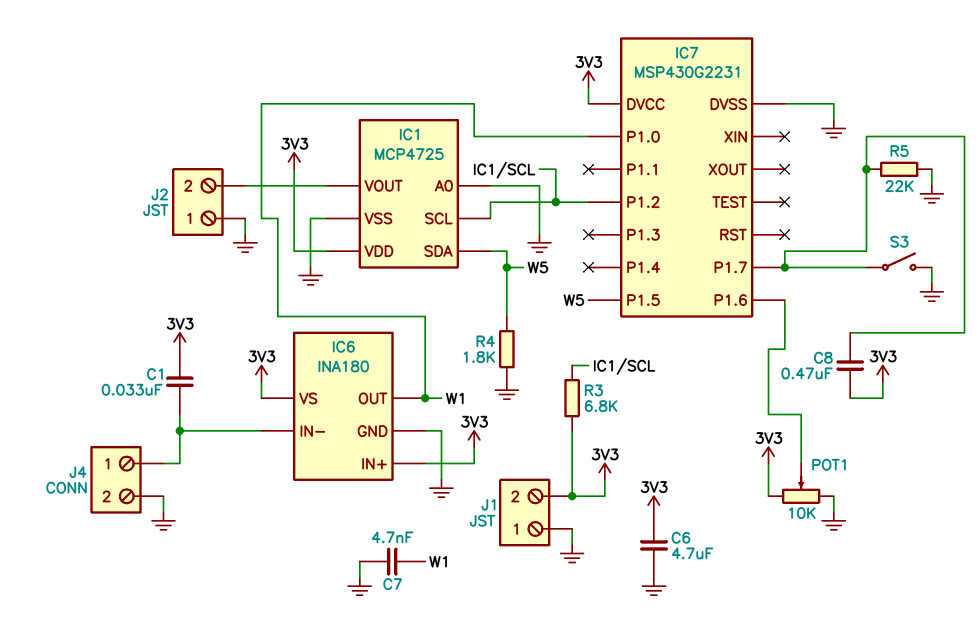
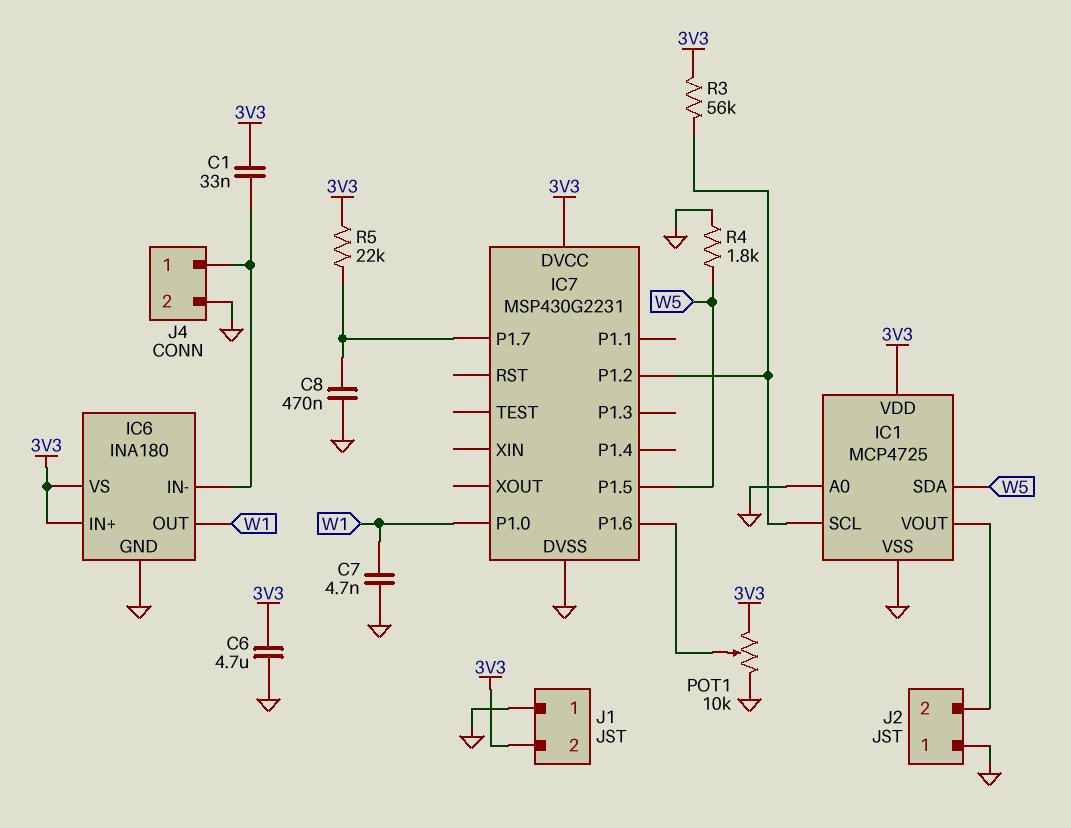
C8: 470nF (3V3, IC7/P1.7) -> 470nF (GND, IC7/P1.7)
R3: 6.8k (3V3, IC1/SCL) -> 56k (3V3, IC1/SCL)
R5: 22k (GND, IC7/P1.7) -> 22k (3V3, IC7/P1.7)
S3: switch (GND, IC7/P1.7) -> none

